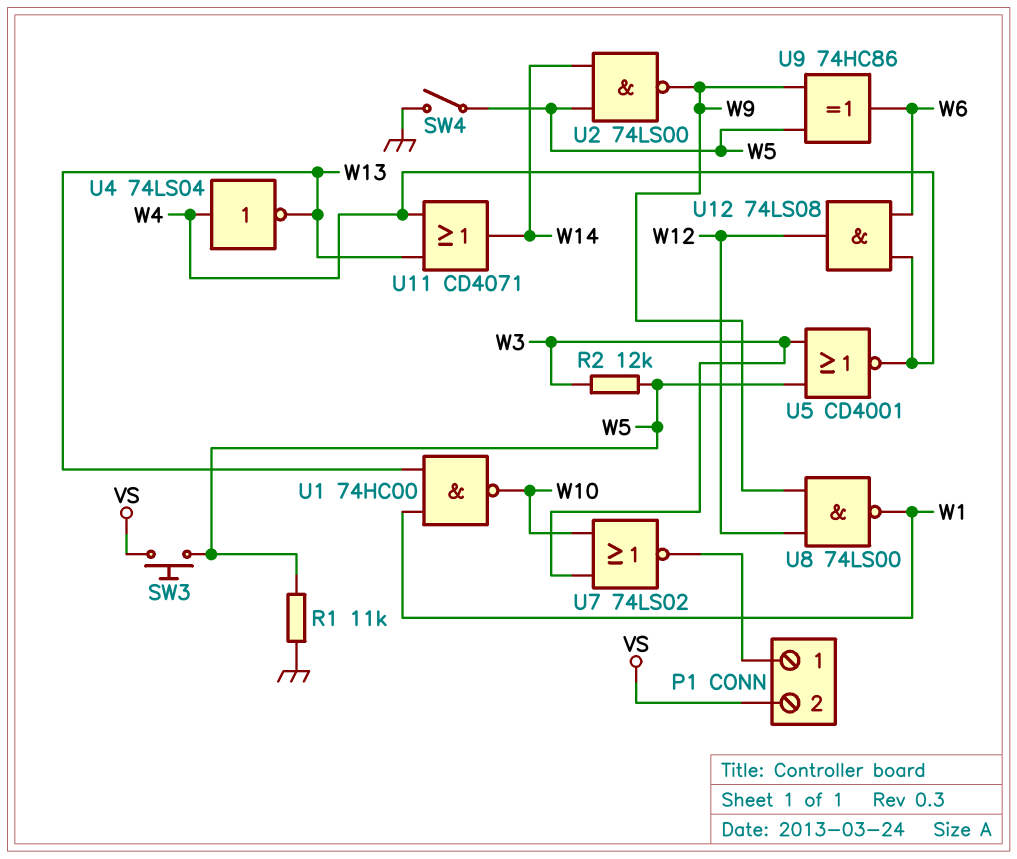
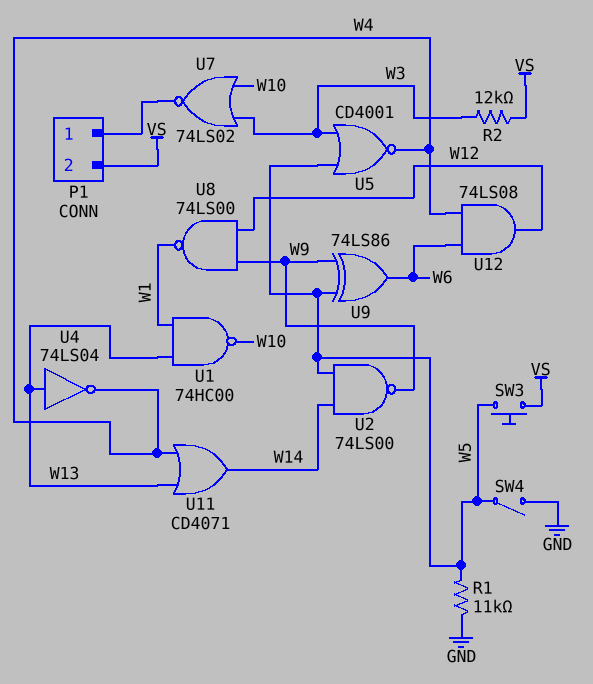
R2: 12k (W3, W5) -> 12k (VS, W3)
U4: NOT 74LS04 (in W4, out W13) -> NOT 74LS04 (in W13, out W4)
U9: XOR 74HC86 (in W5, in W9, out W6) -> XOR 74LS86 (in W5, in W9, out W6)

